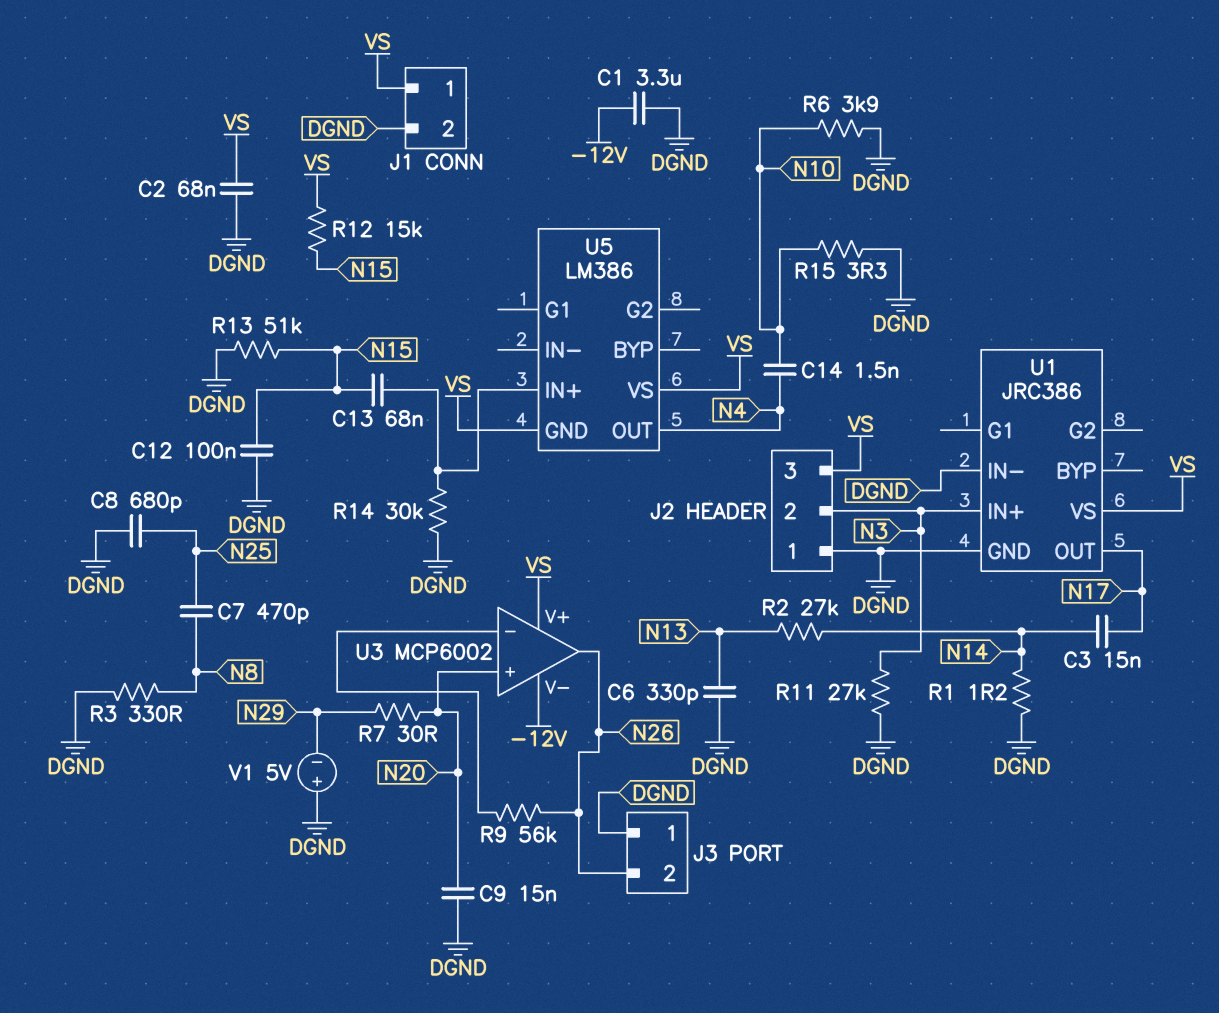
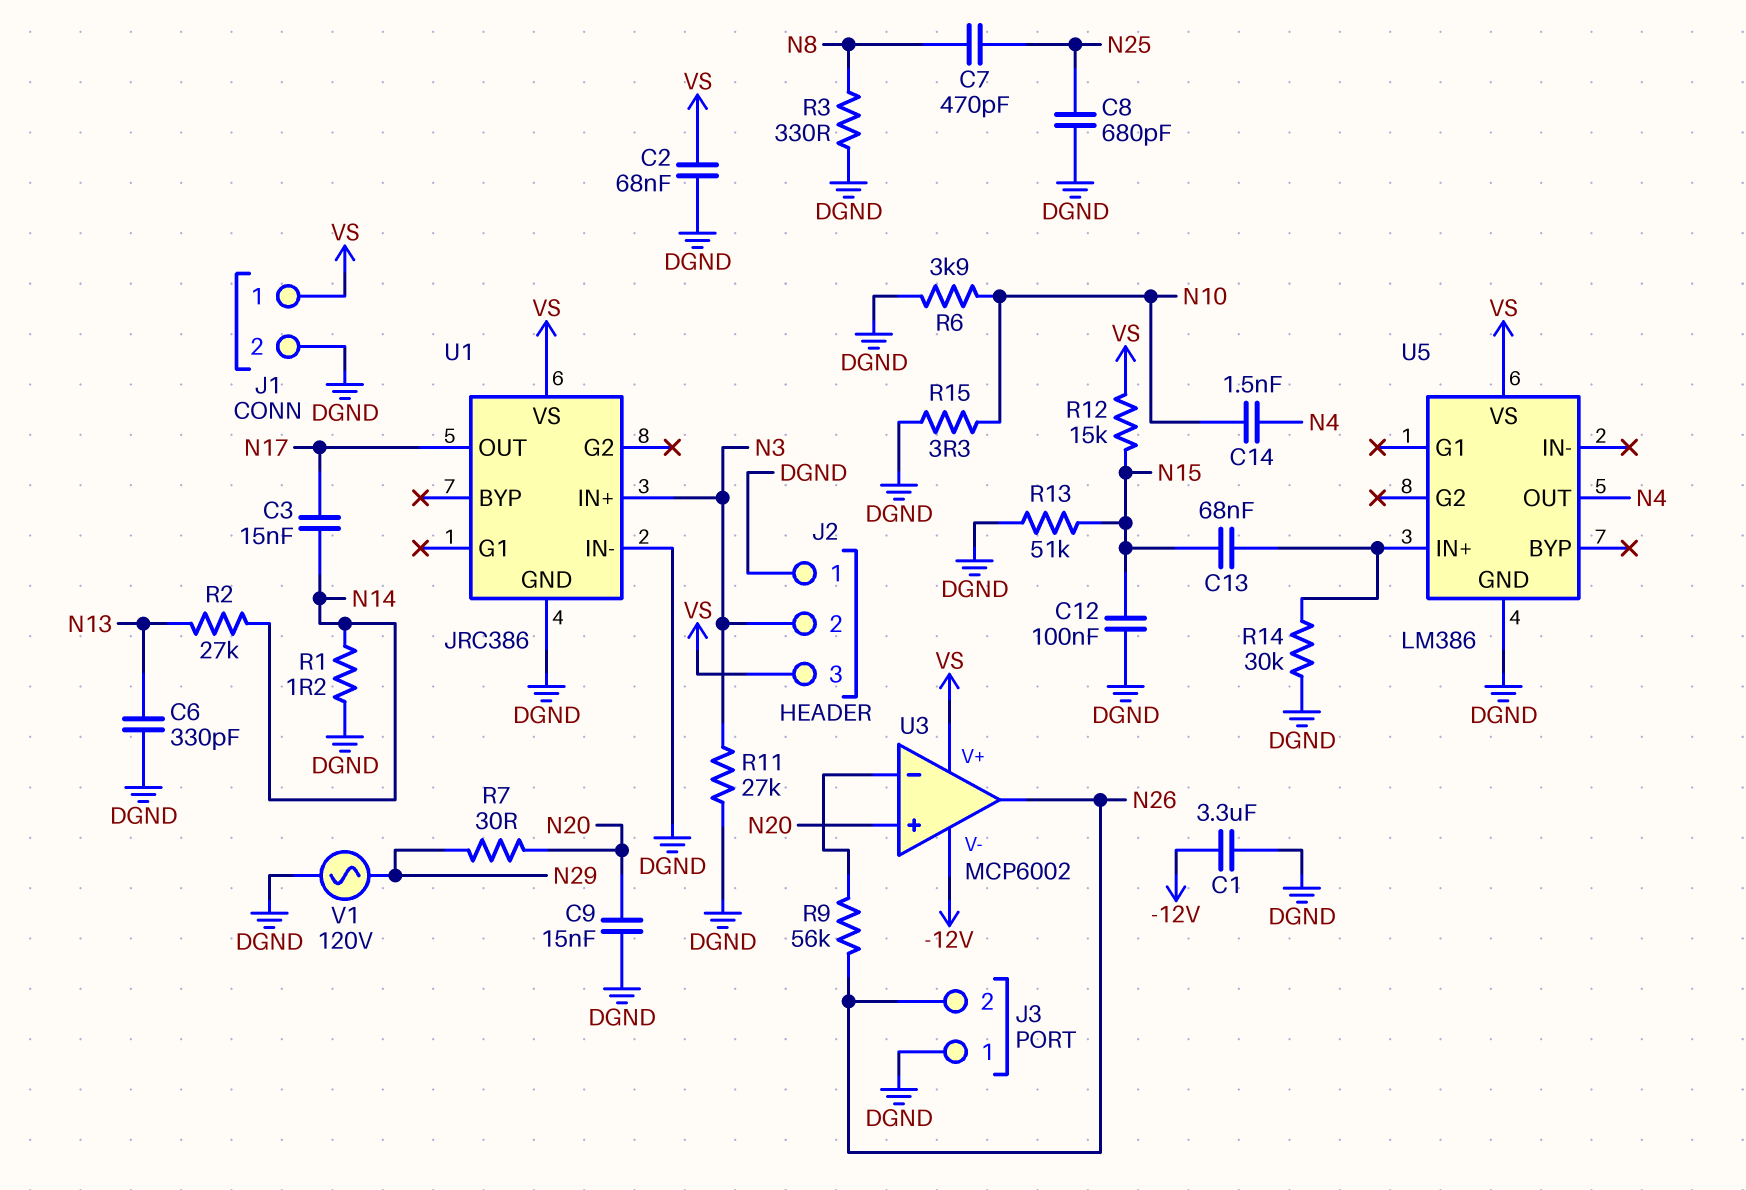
U5 pin GND: VS -> DGND
V1: 5V (plus DGND, minus N29) -> AC 120V (DGND, N29)

